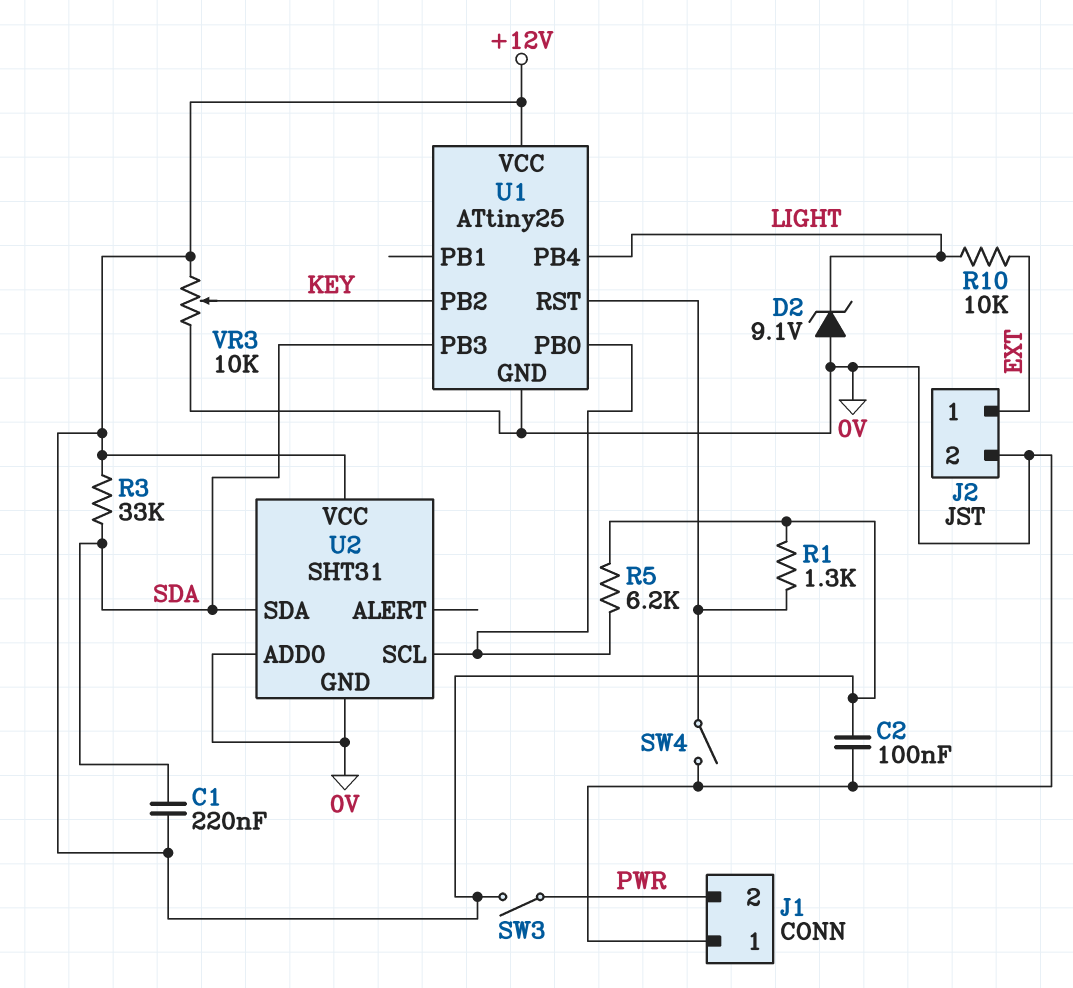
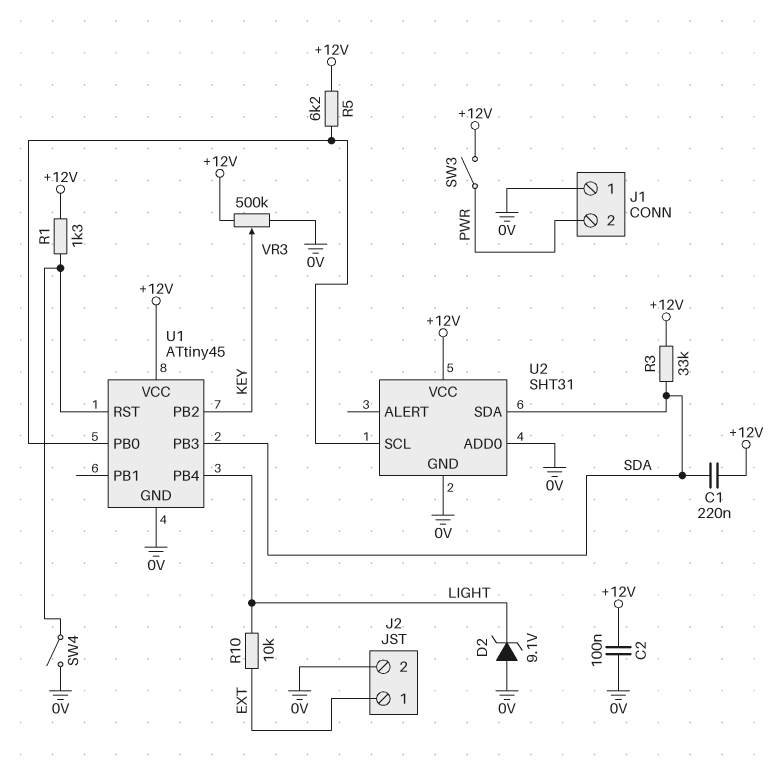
U1: ATtiny25 -> ATtiny45
VR3: 10k (+12V, 0V, wiper KEY) -> 500k (+12V, 0V, wiper KEY)

